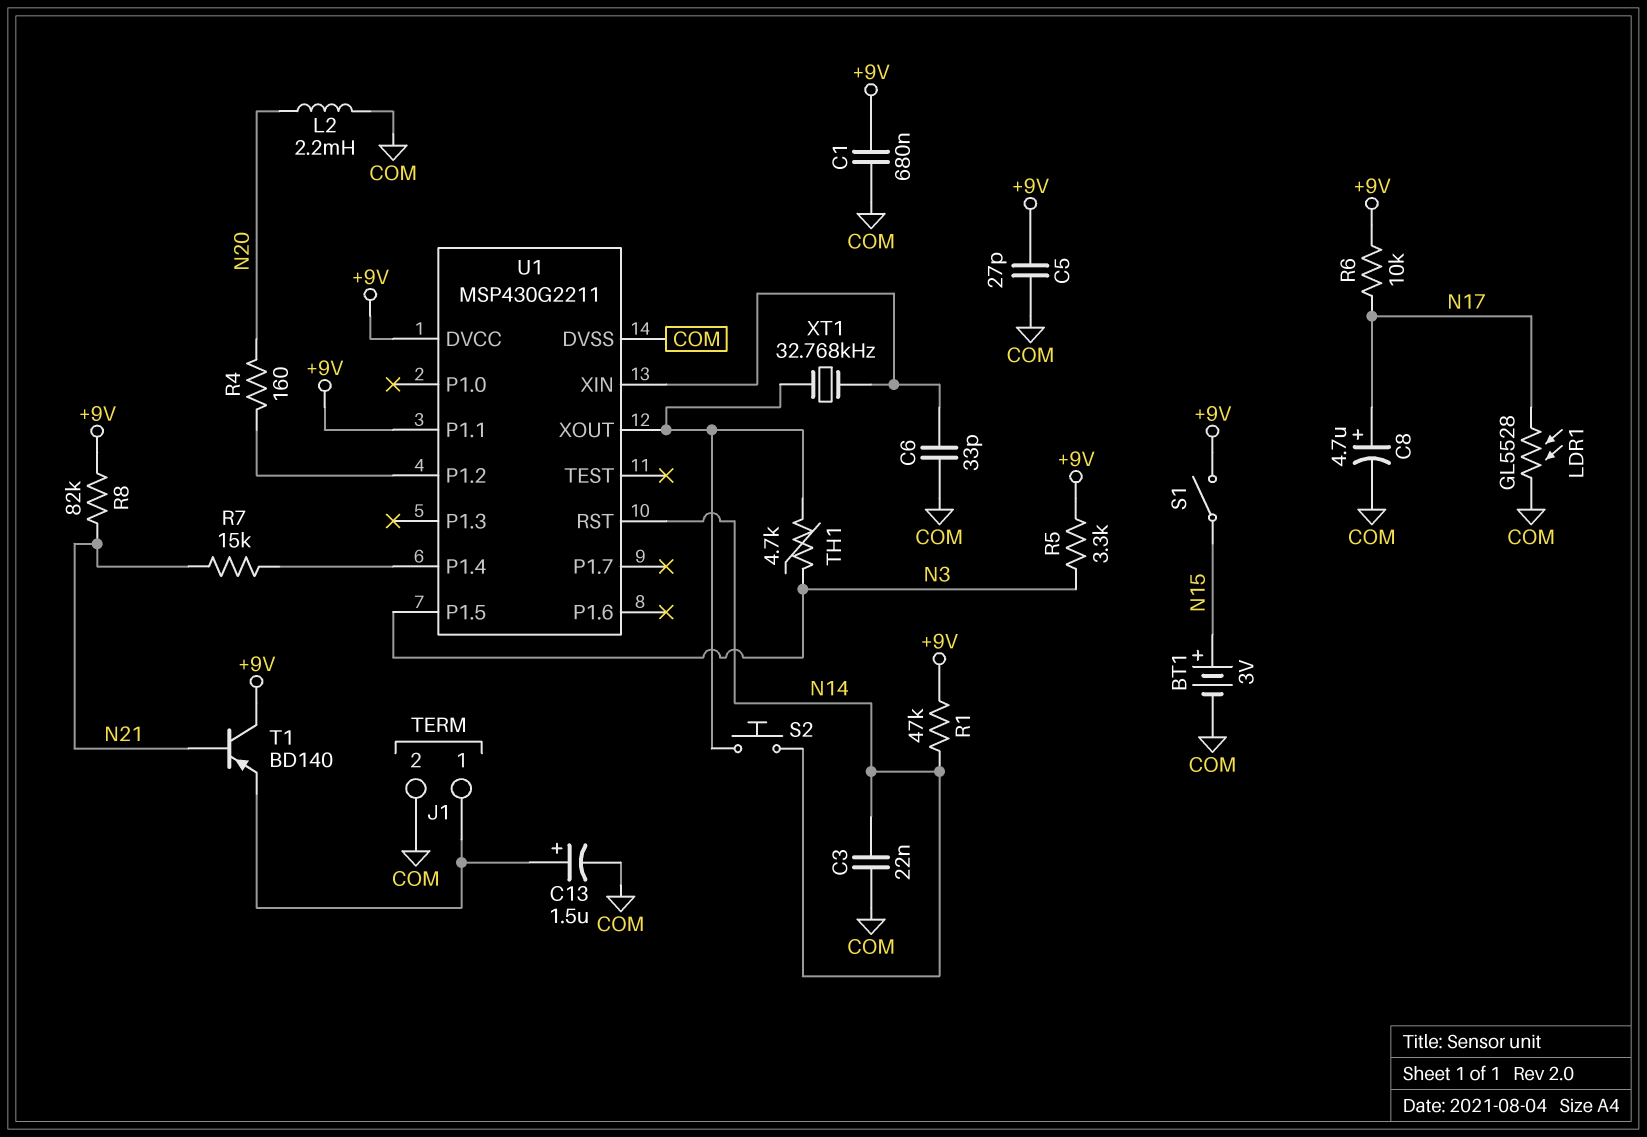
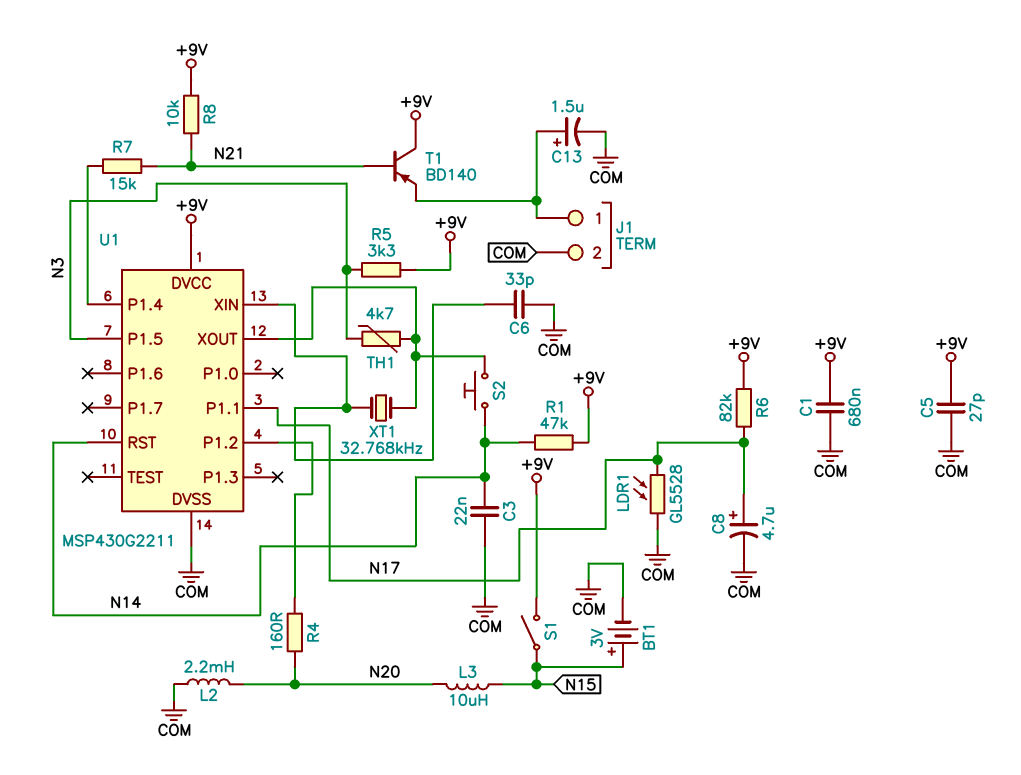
L3: none -> 10uH (N15, N20)
R6: 10k (+9V, N17) -> 82k (+9V, N17)
R8: 82k (+9V, N21) -> 10k (+9V, N21)
U1 pin P1.1: +9V -> N17

